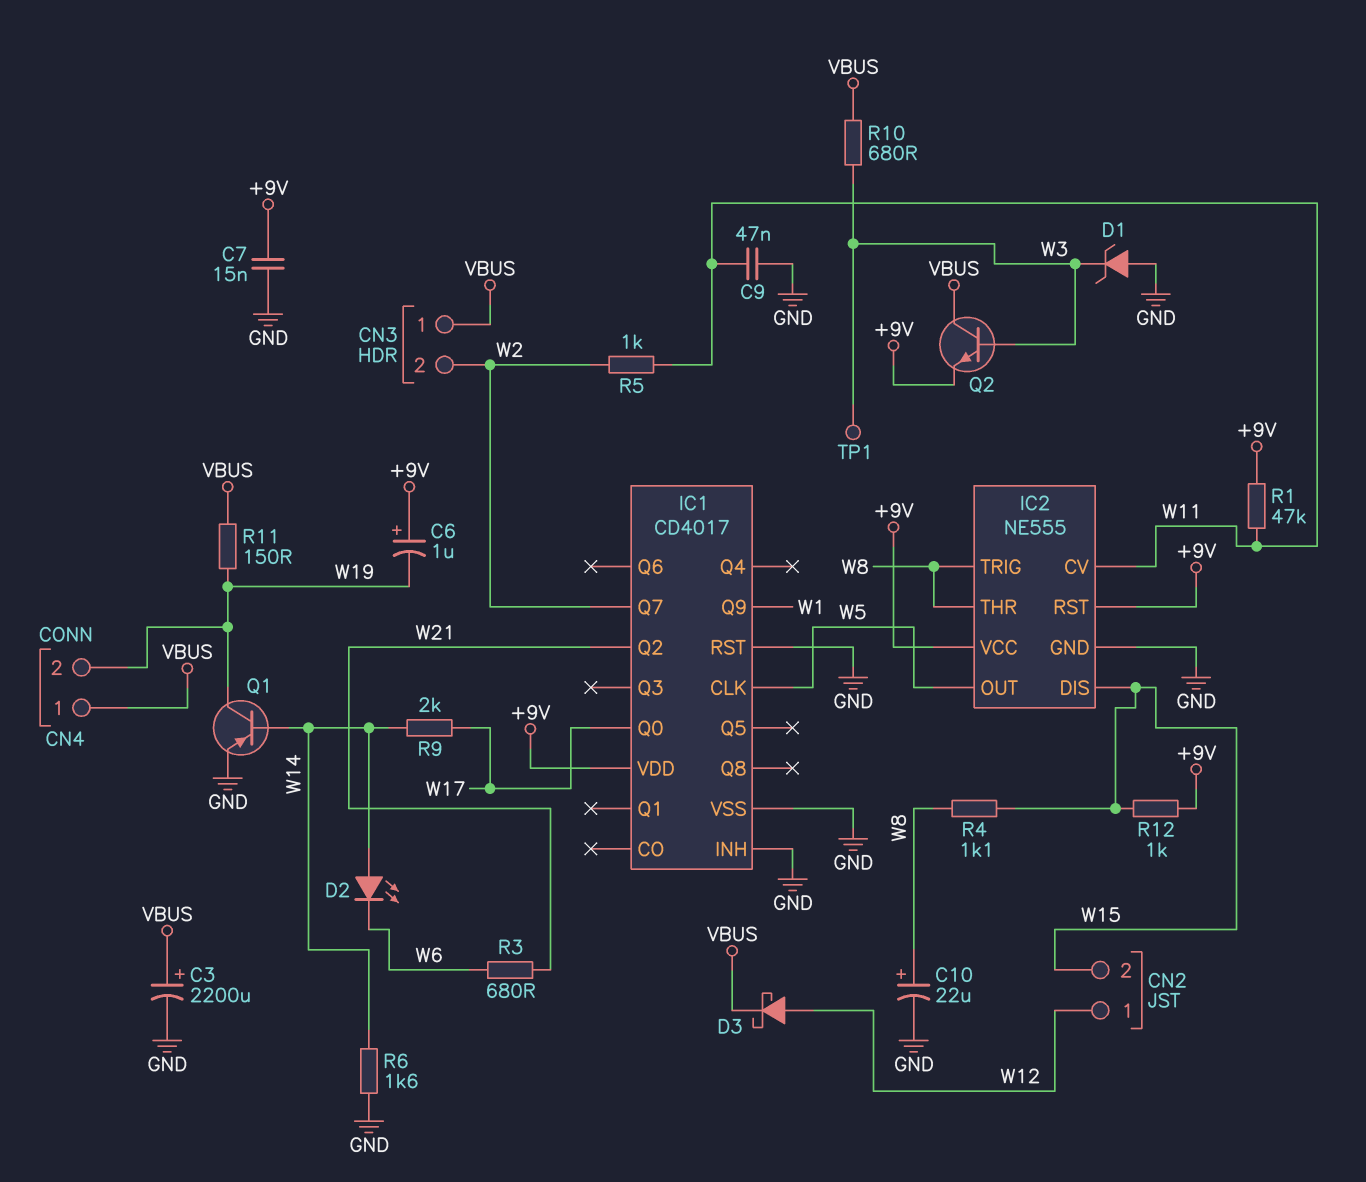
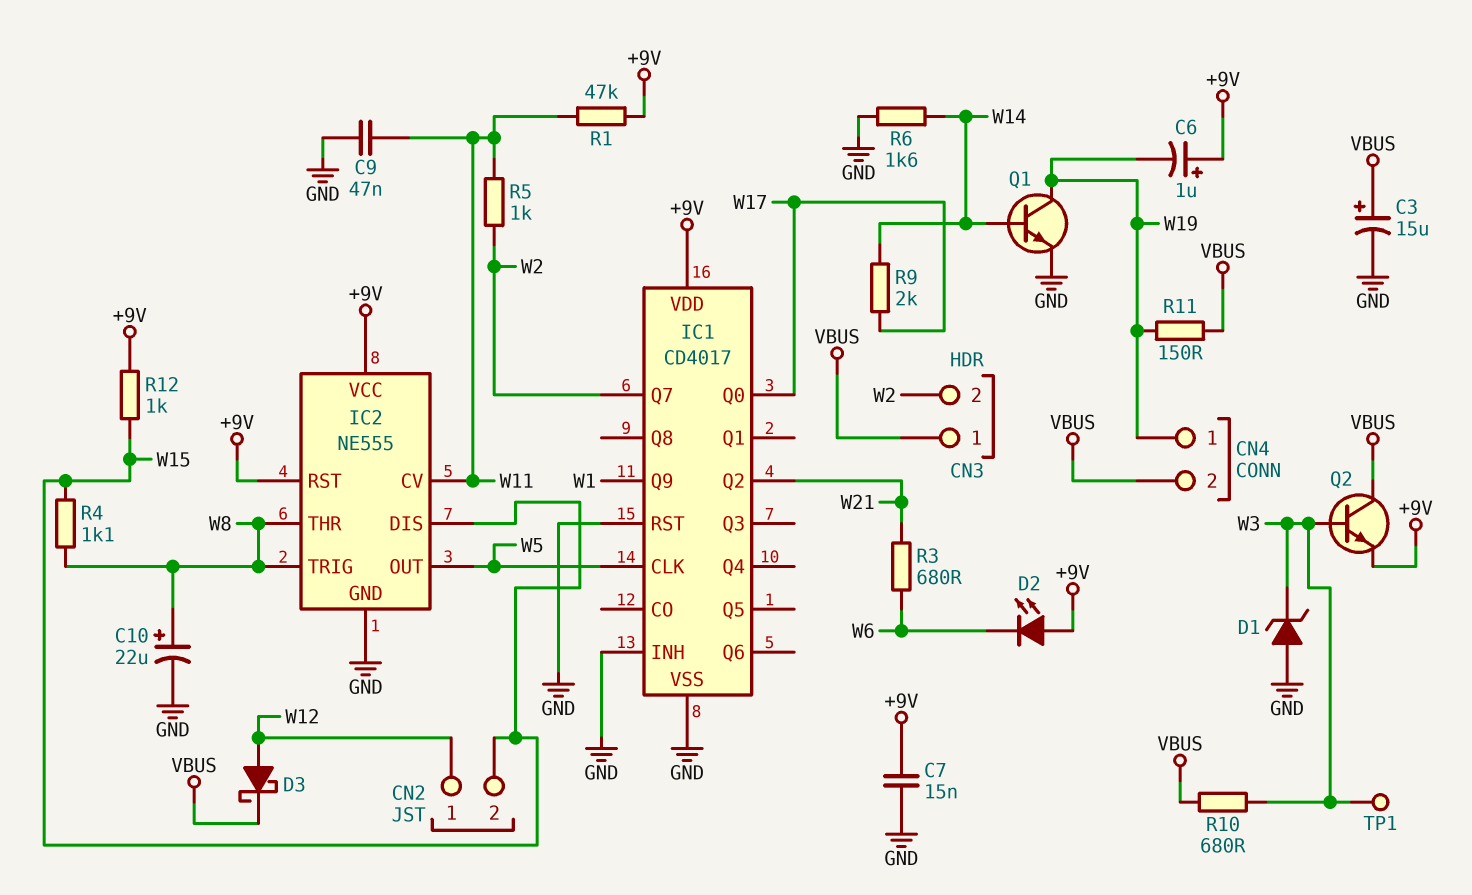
C3: 2200uF (plus VBUS, minus GND) -> 15uF (plus VBUS, minus GND)
CN4 pin 1: VBUS -> W19
CN4 pin 2: W19 -> VBUS
D2: LED (A W14, K W6) -> LED (A +9V, K W6)
Q1: PNP (B W14, C W19, E GND) -> NPN (B W14, C W19, E GND)

